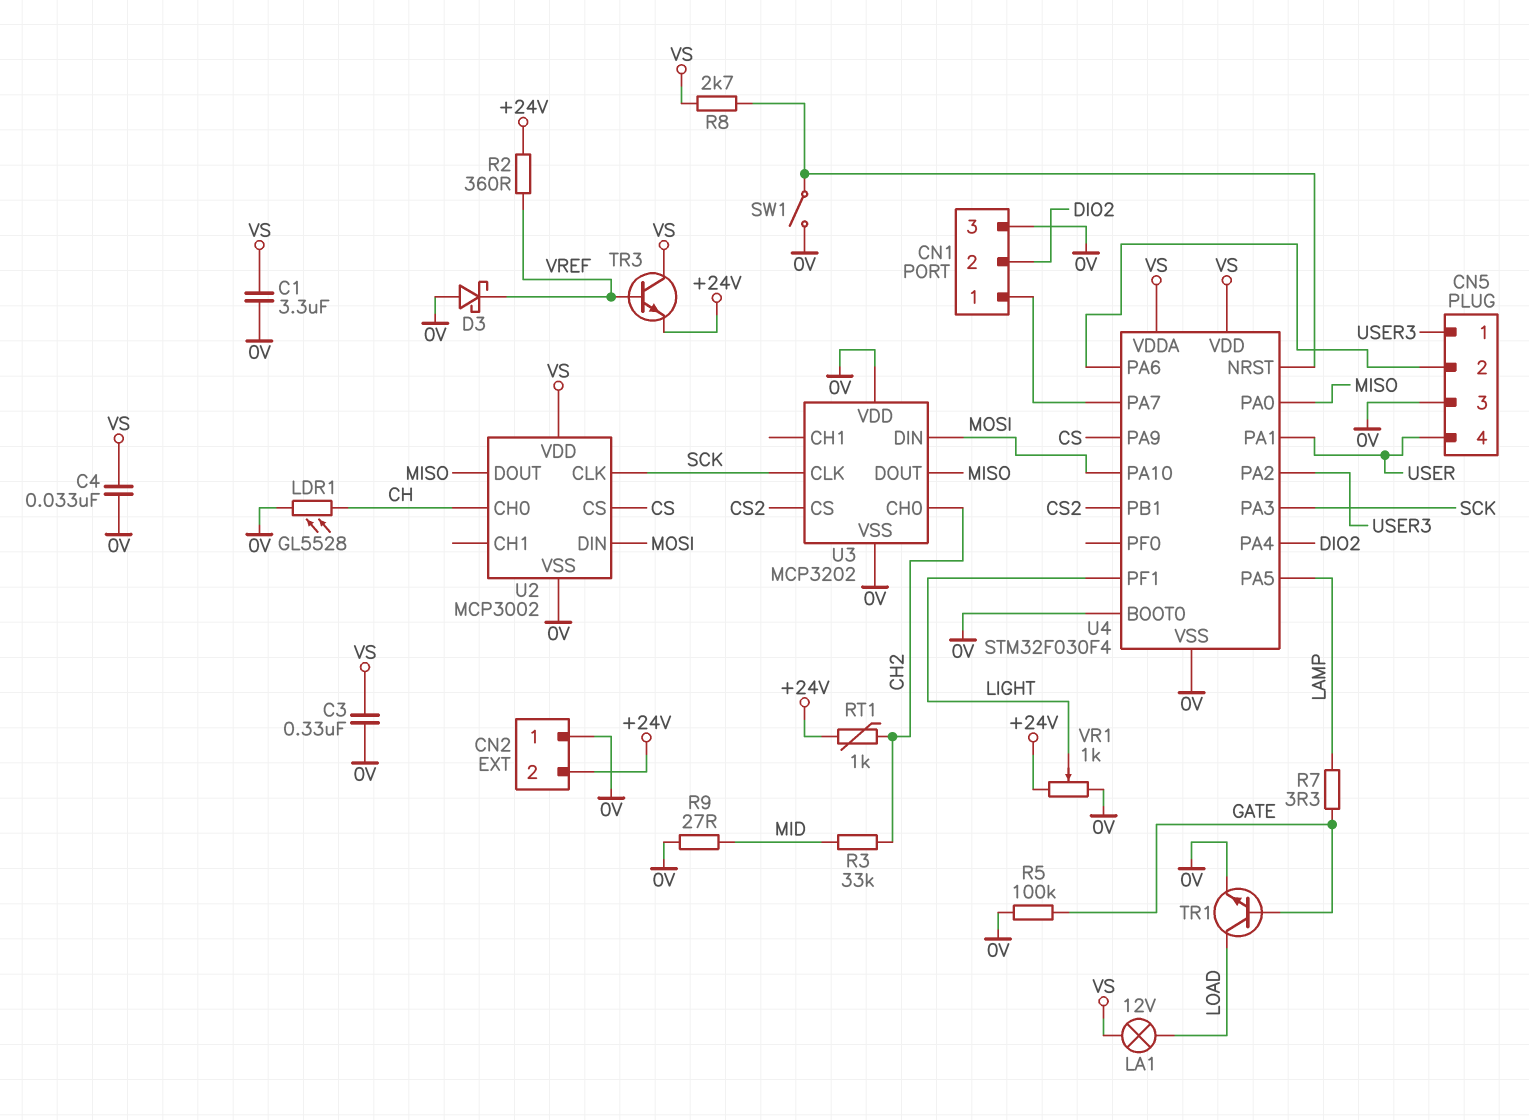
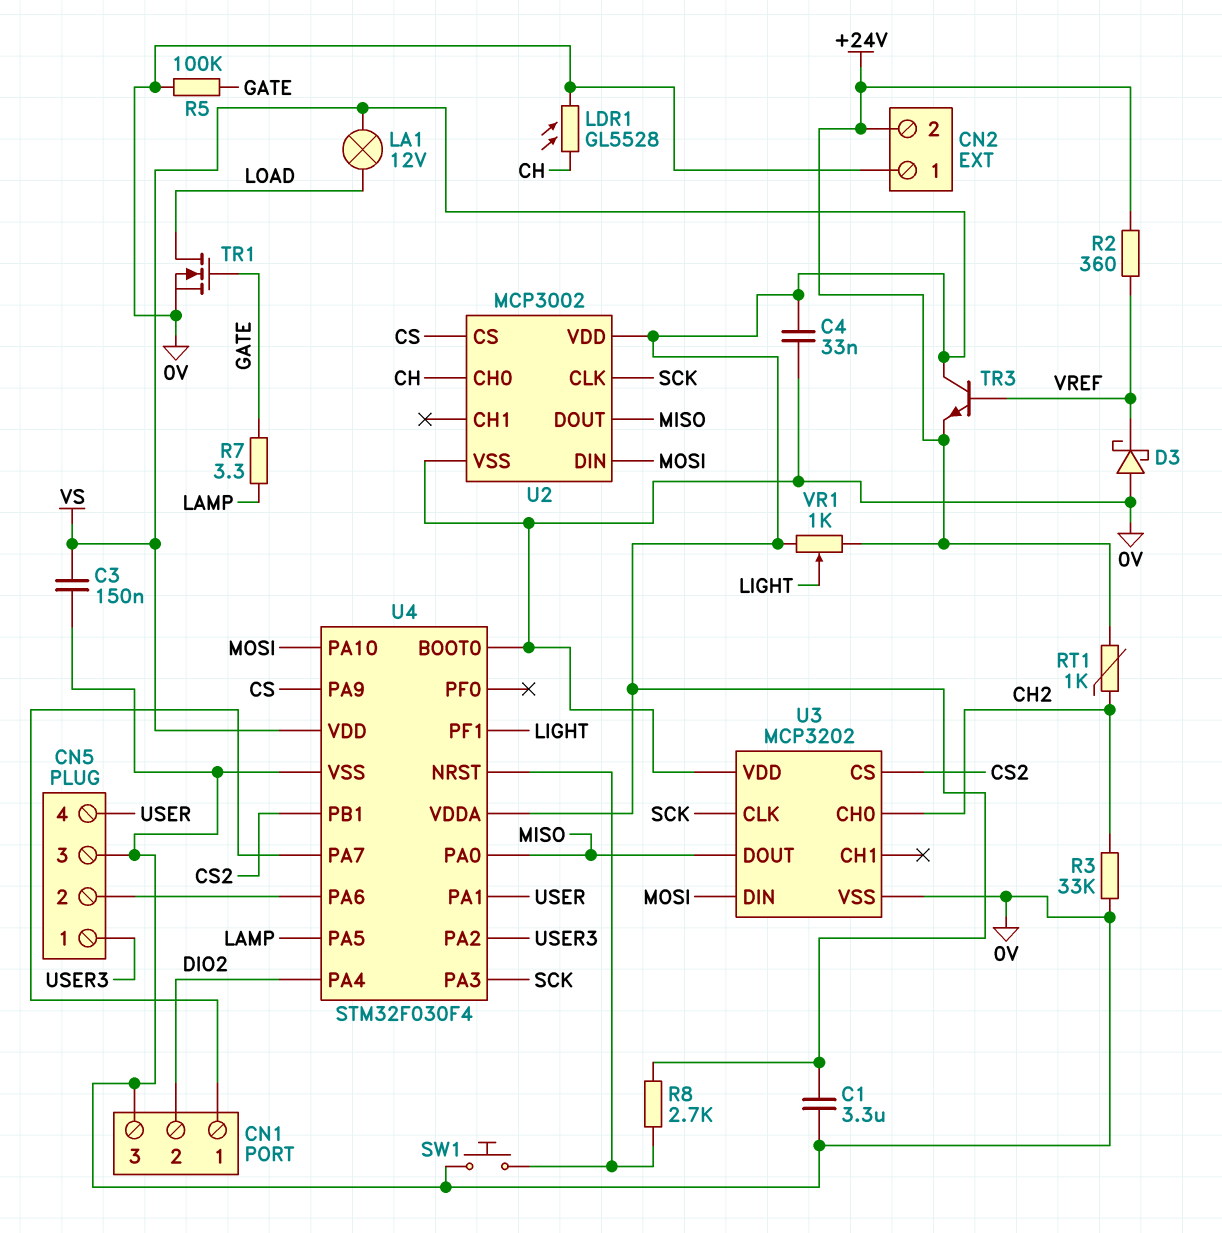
C3: 330nF (0V, VS) -> 150nF (0V, VS)
R3: 33k (CH2, MID) -> 33k (0V, CH2)
R9: 27 (0V, MID) -> none
SW1: switch (0V, U4/NRST) -> button (0V, U4/NRST)
TR1: NPN (B GATE, C LOAD, E 0V) -> NMOS (G GATE, D LOAD, S 0V)
VR1: 1k (+24V, 0V, wiper LIGHT) -> 1k (+24V, VS, wiper LIGHT)

